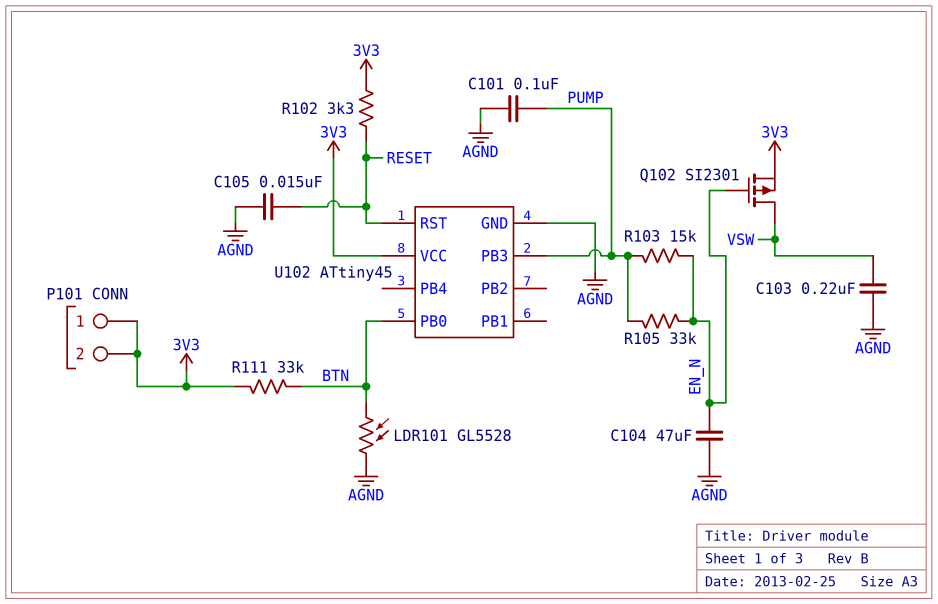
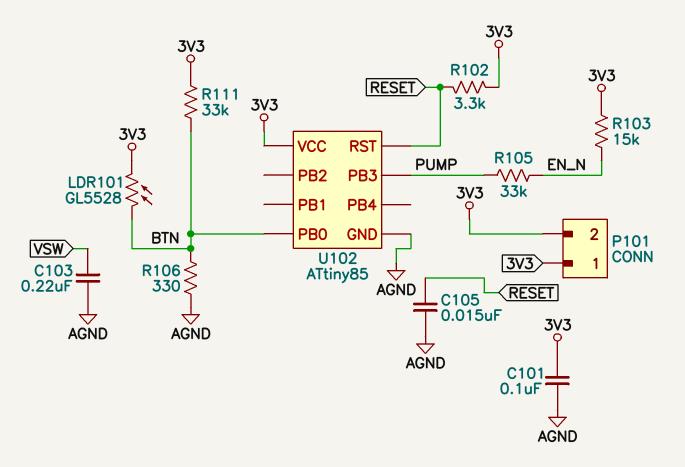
C101: 100nF (AGND, PUMP) -> 100nF (3V3, AGND)
C104: 47uF (AGND, EN_N) -> none
LDR101: GL5528 (AGND, BTN) -> GL5528 (3V3, BTN)
Q102: PMOS SI2301 (G EN_N, D VSW, S 3V3) -> none
R103: 15k (EN_N, PUMP) -> 15k (3V3, EN_N)
R106: none -> 330 (AGND, BTN)
U102: ATtiny45 -> ATtiny85

